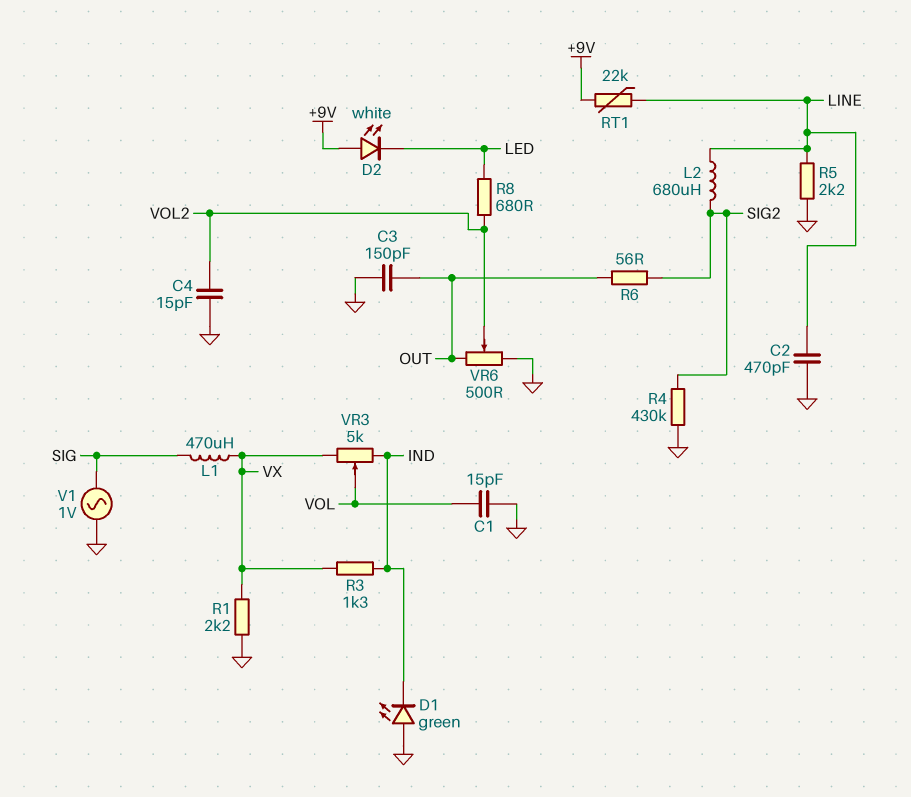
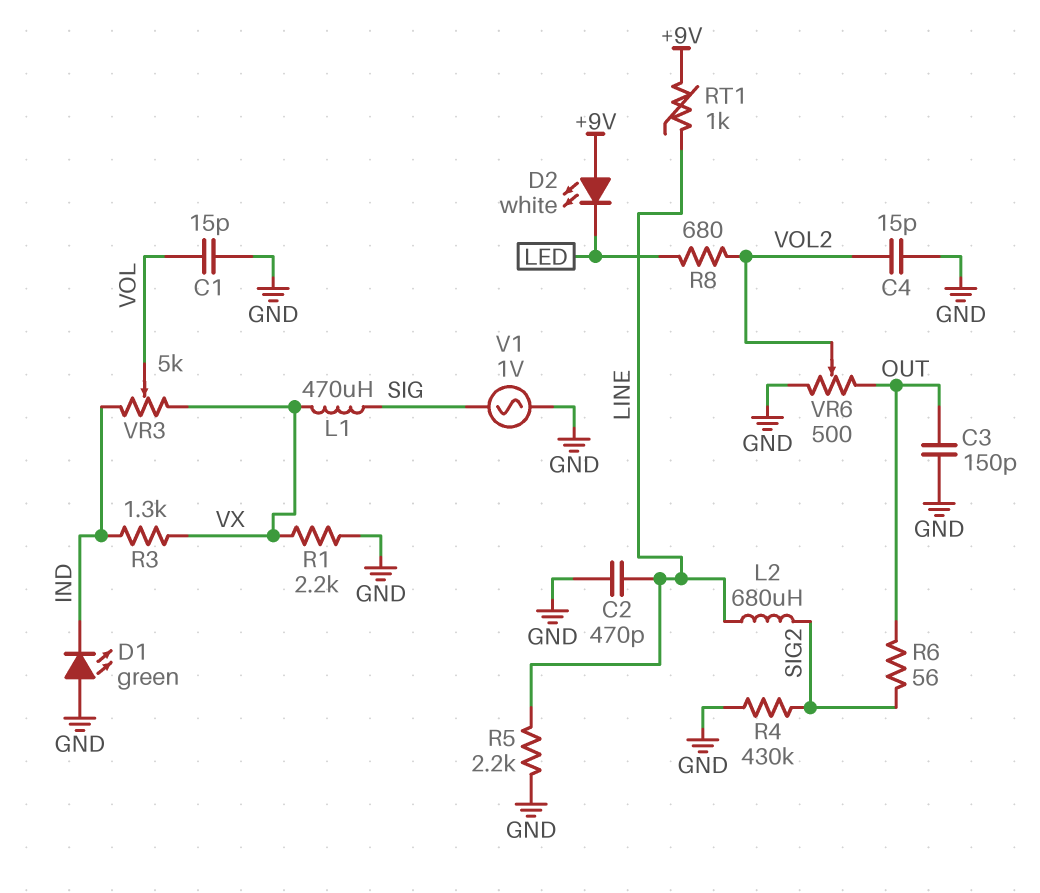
RT1: 22k (+9V, LINE) -> 1k (+9V, LINE)

